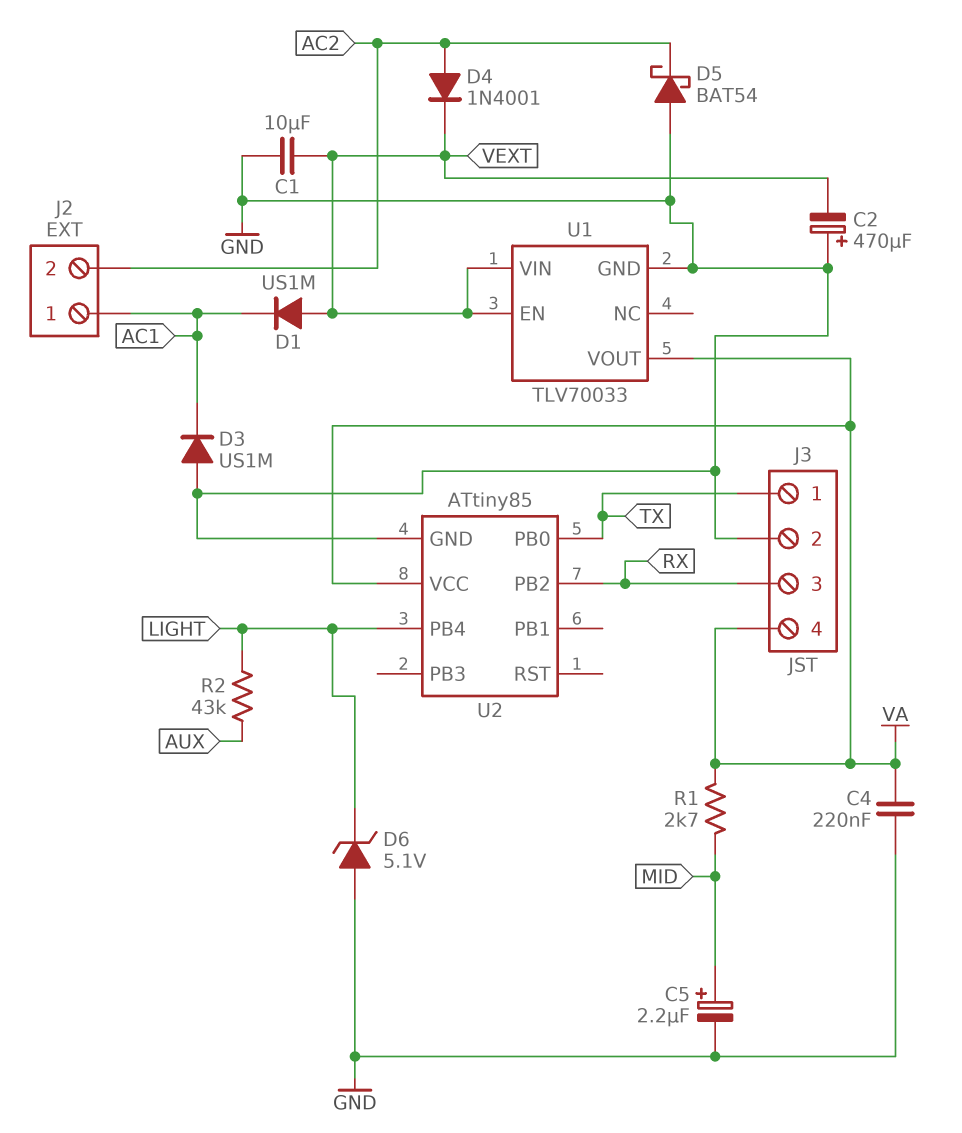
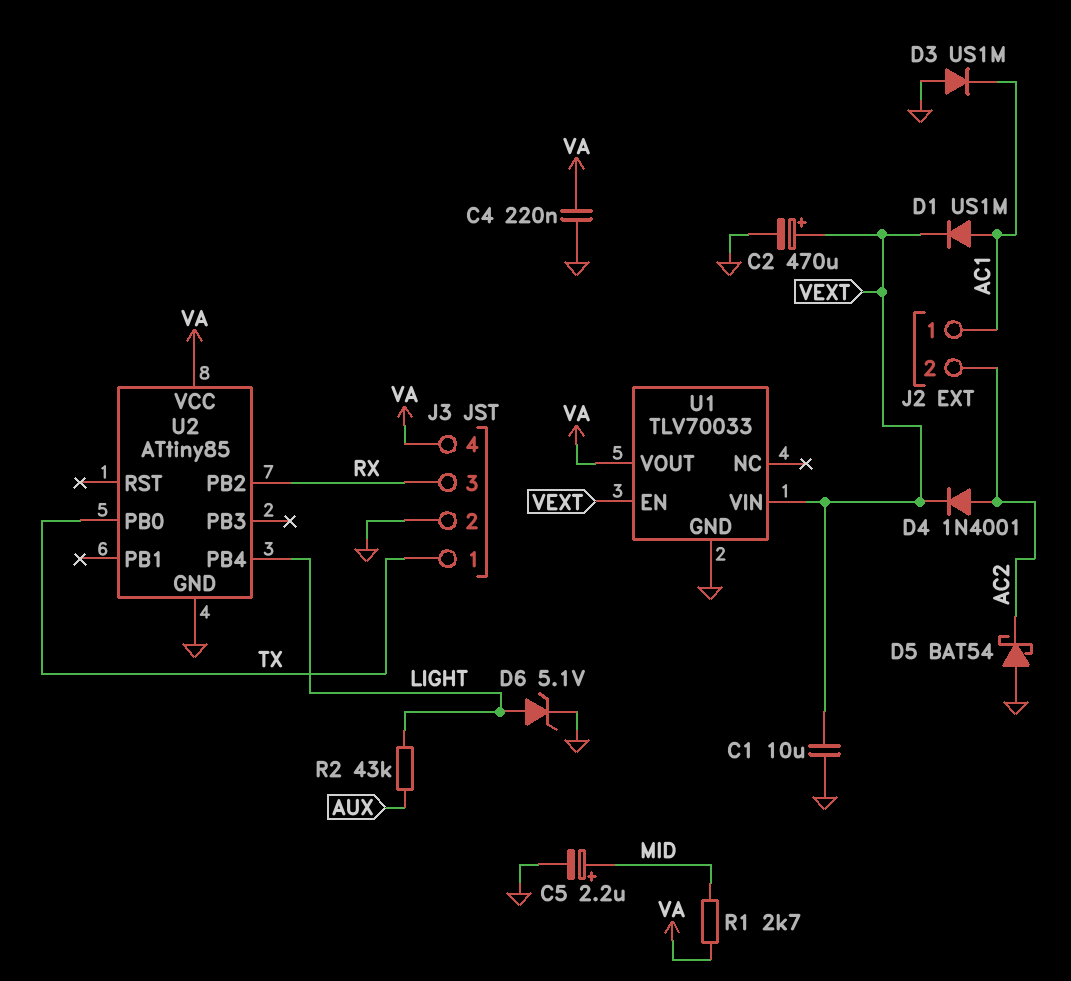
C2: 470uF (plus GND, minus VEXT) -> 470uF (plus VEXT, minus GND)
D1: diode US1M (A VEXT, K AC1) -> diode US1M (A AC1, K VEXT)
D6: zener 5.1V (A GND, K LIGHT) -> zener 5.1V (A LIGHT, K GND)

